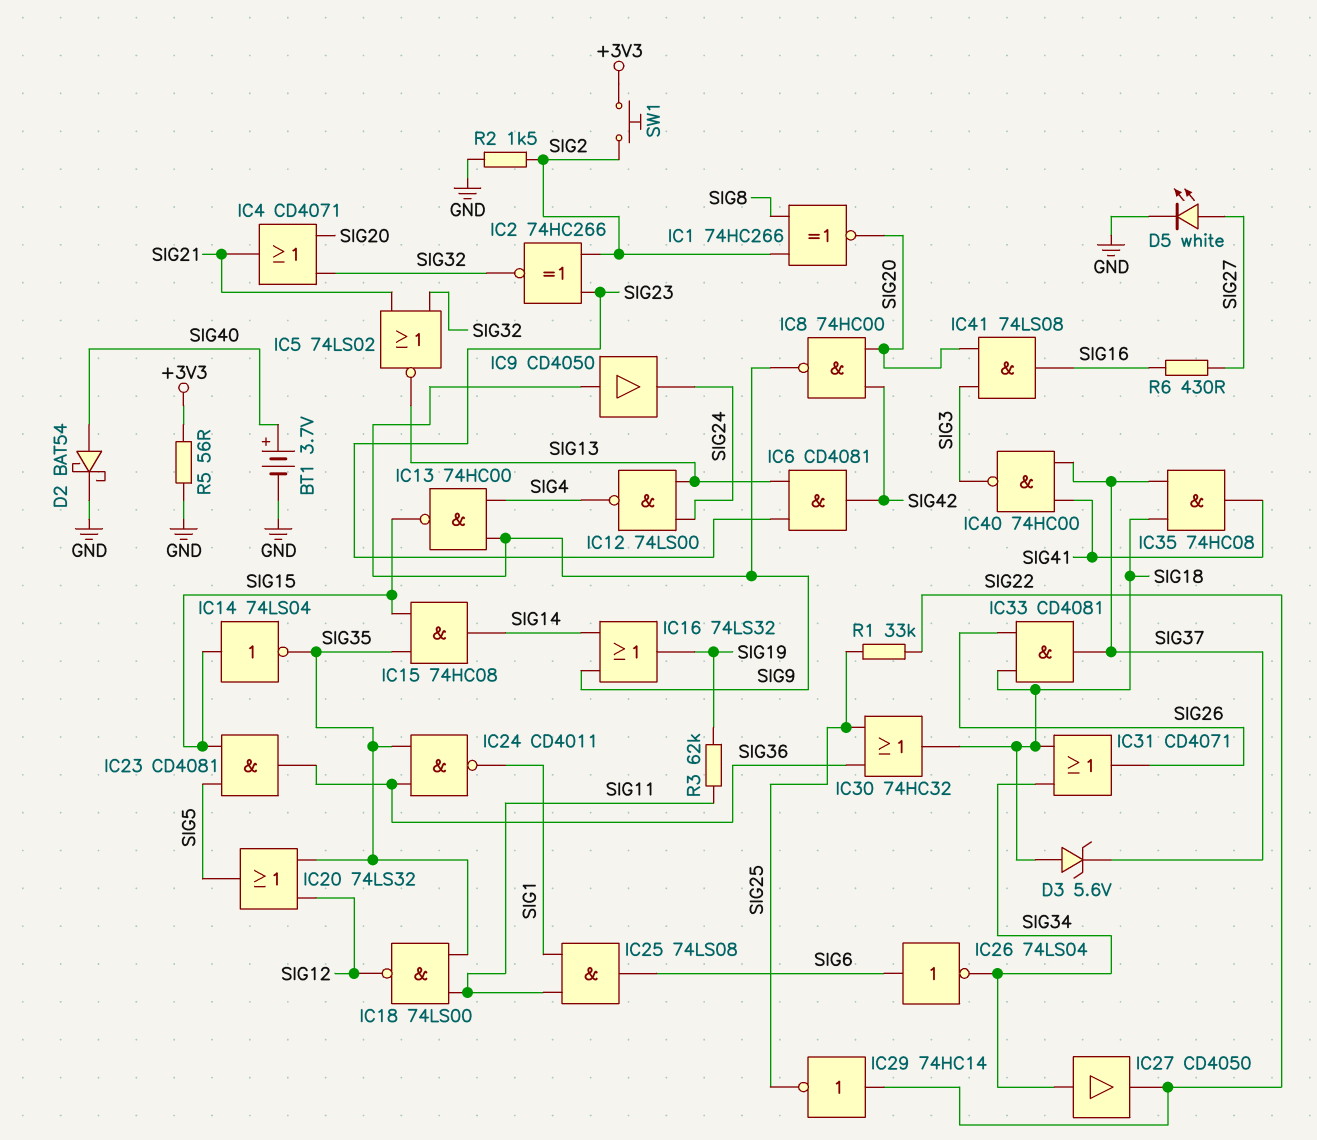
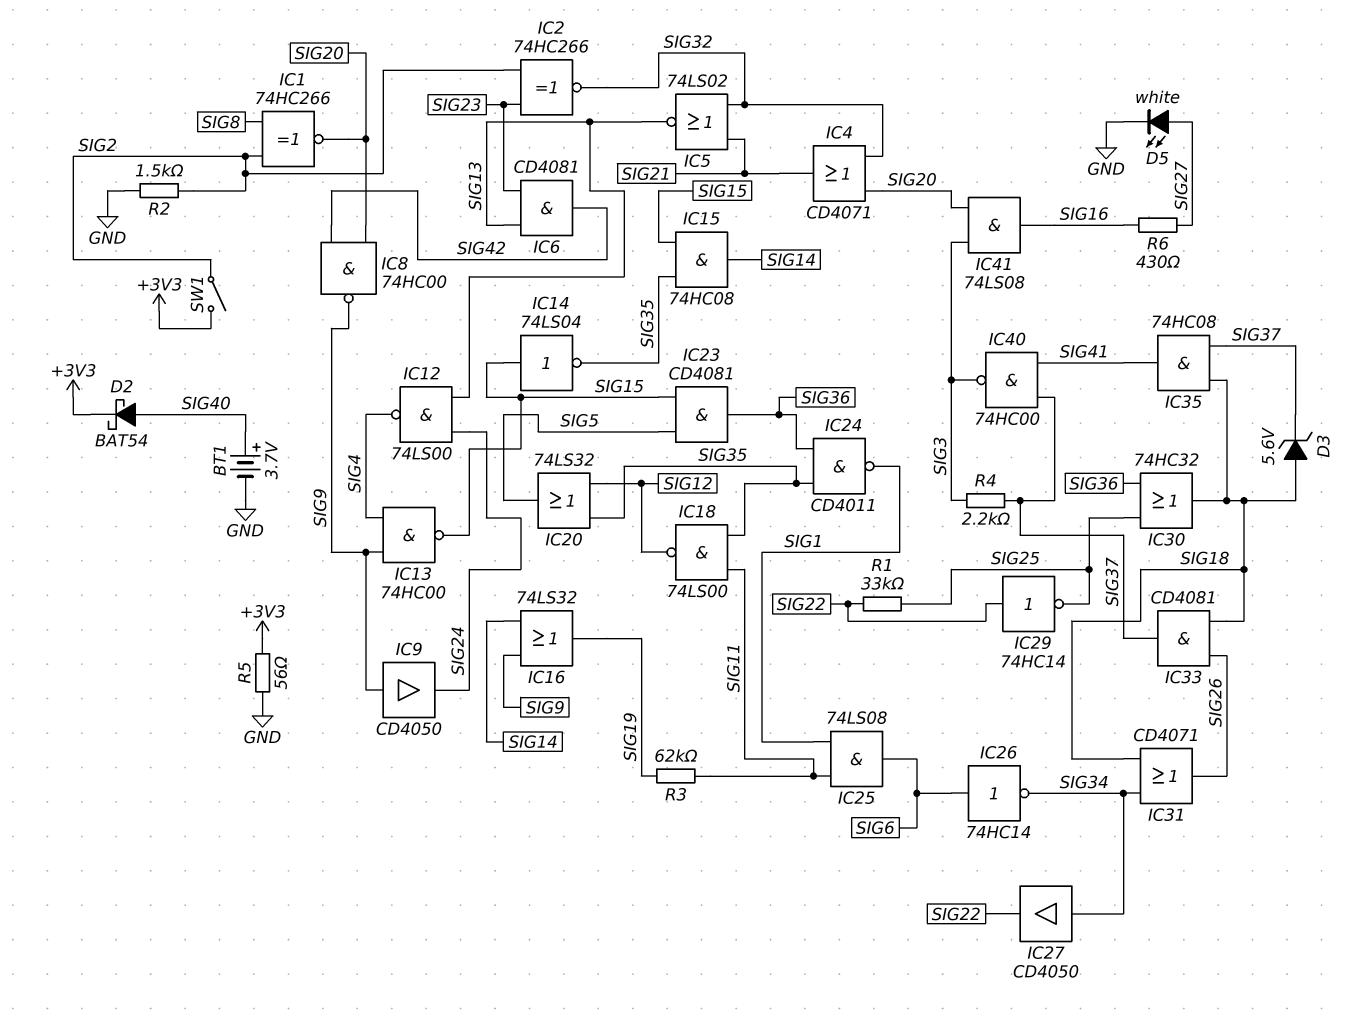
D2: schottky BAT54 (A SIG40, K GND) -> schottky BAT54 (A SIG40, K +3V3)
IC26: NOT 74LS04 (in SIG6, out SIG34) -> NOT 74HC14 (in SIG6, out SIG34)
R4: none -> 2.2k (SIG3, SIG37)
SW1: button (+3V3, SIG2) -> switch (+3V3, SIG2)

